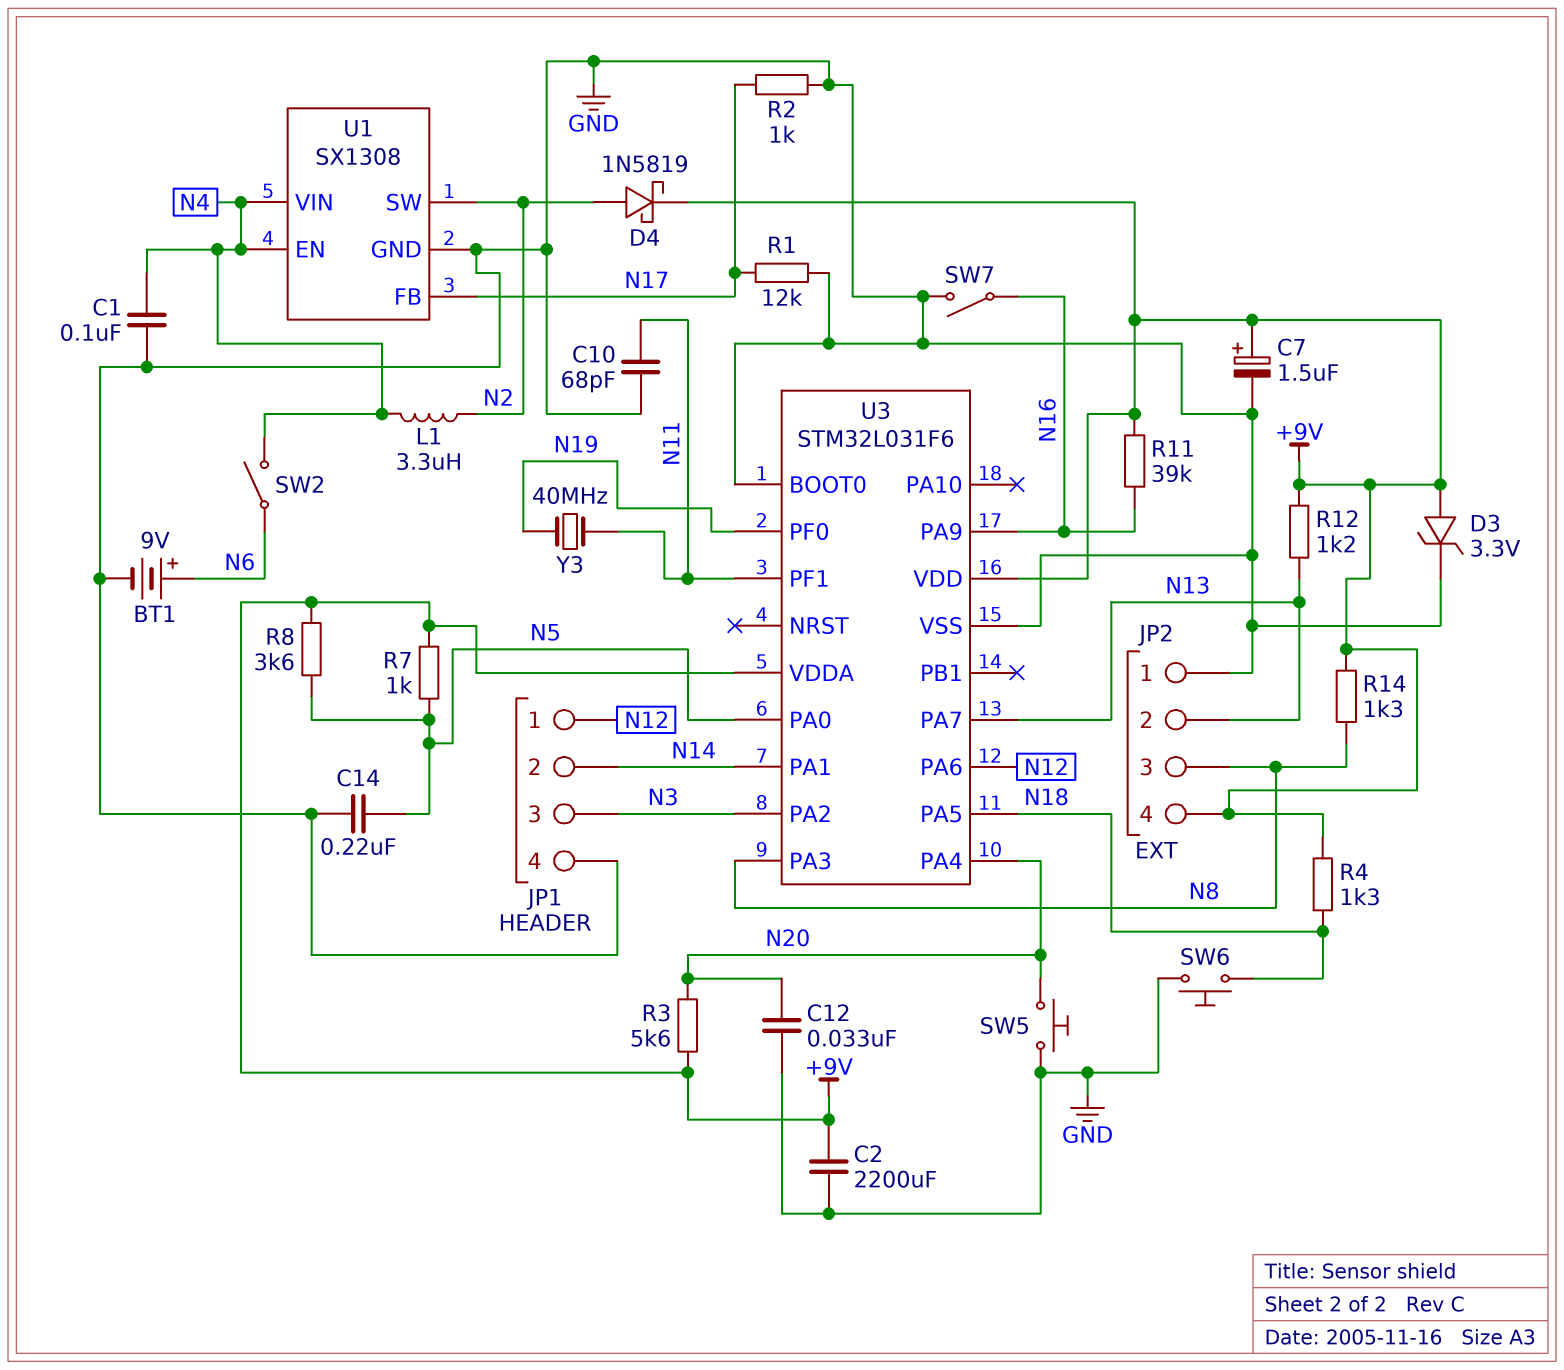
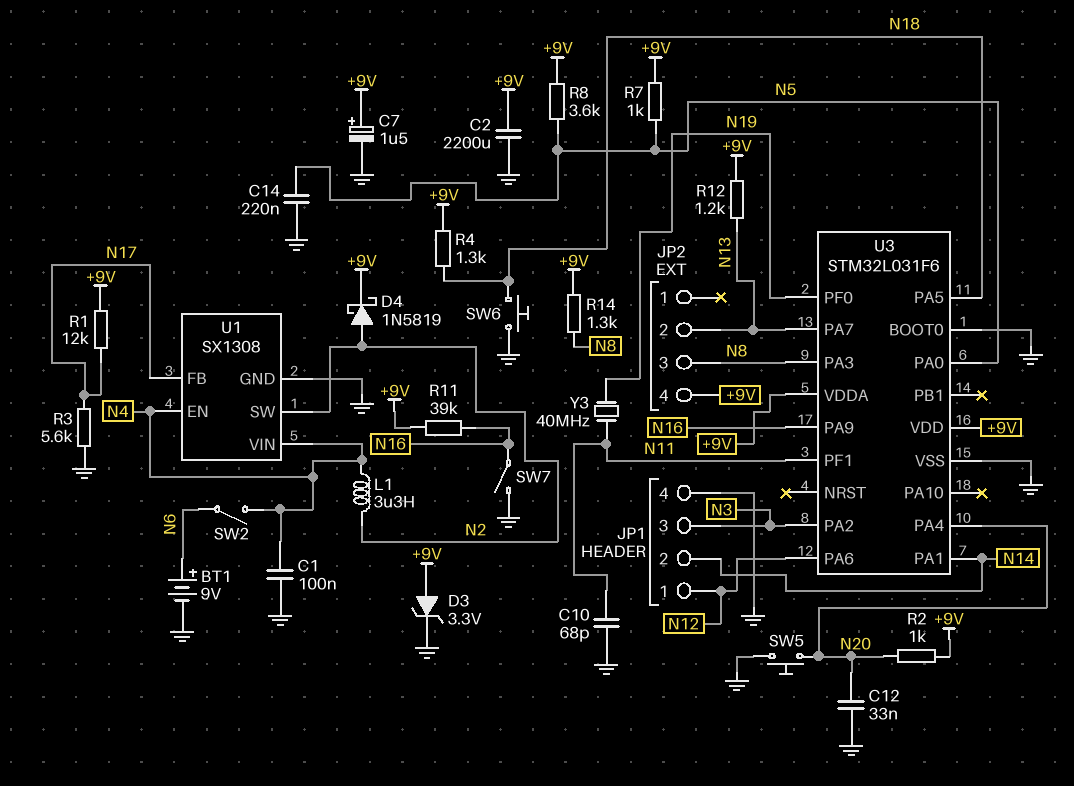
JP2 pin 1: GND -> none
R1: 12k (GND, N17) -> 12k (+9V, N17)
R2: 1k (GND, N17) -> 1k (+9V, N20)
R3: 5.6k (+9V, N20) -> 5.6k (GND, N17)

